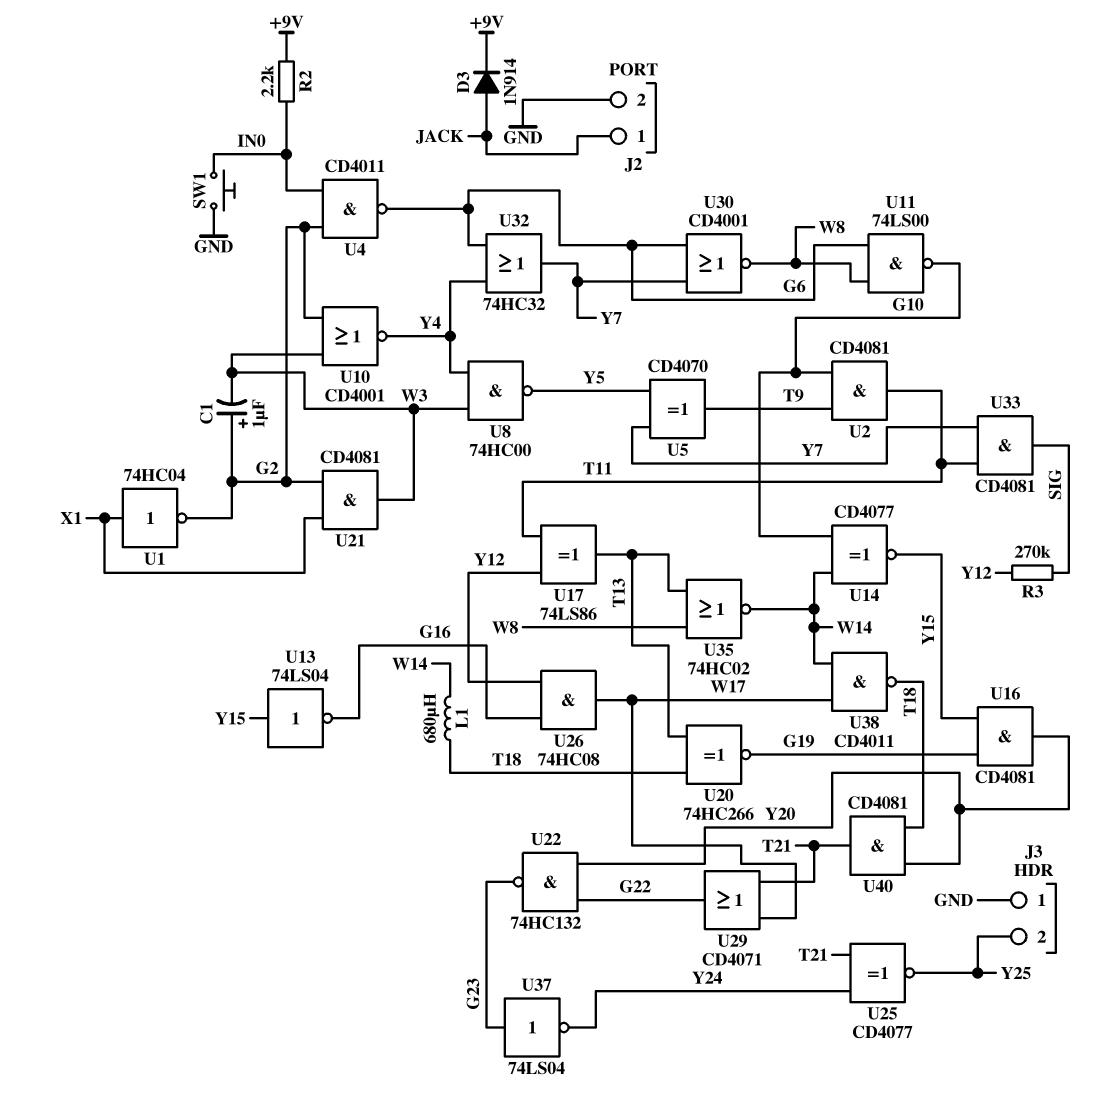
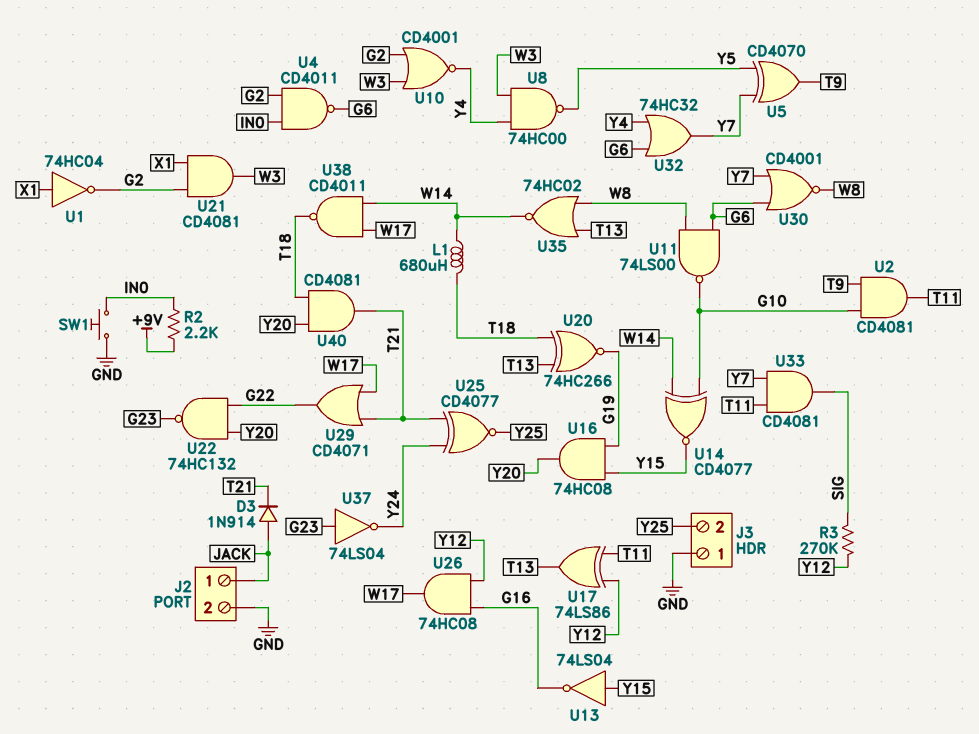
C1: 1uF (plus G2, minus W3) -> none
D3: diode 1N914 (A JACK, K +9V) -> diode 1N914 (A JACK, K T21)
U16: AND CD4081 (in G19, in Y15, out Y20) -> AND 74HC08 (in G19, in Y15, out Y20)

